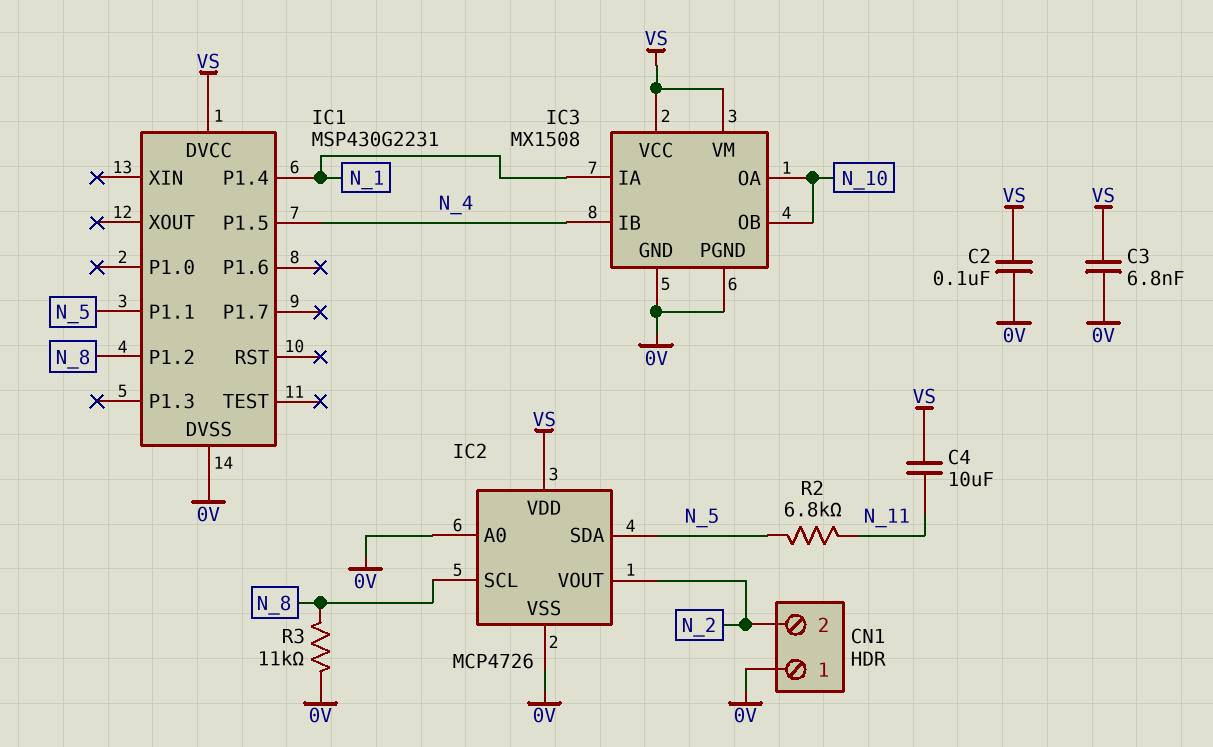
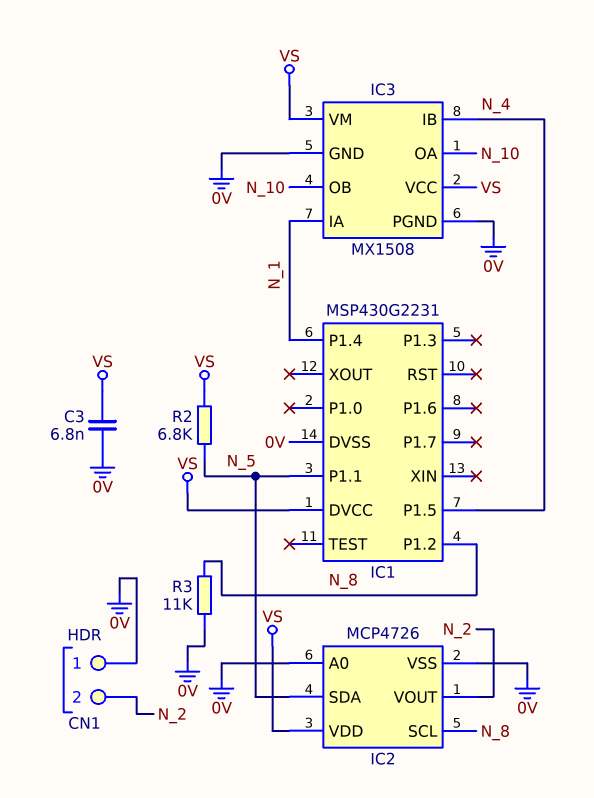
C2: 100nF (0V, VS) -> none
C4: 10uF (N_11, VS) -> none
R2: 6.8k (N_5, N_11) -> 6.8k (N_5, VS)

